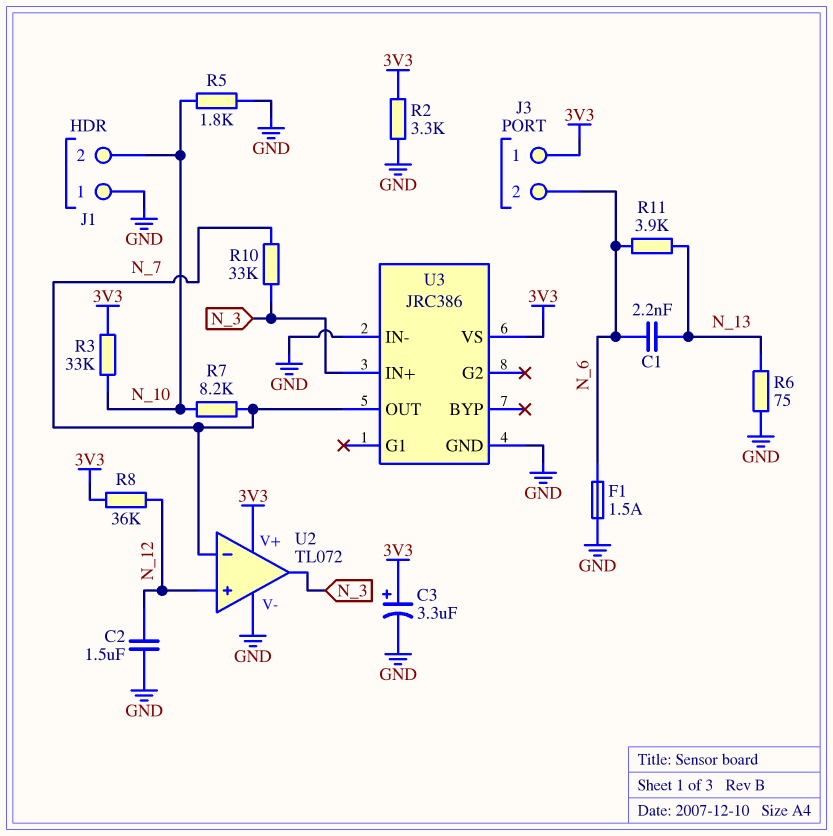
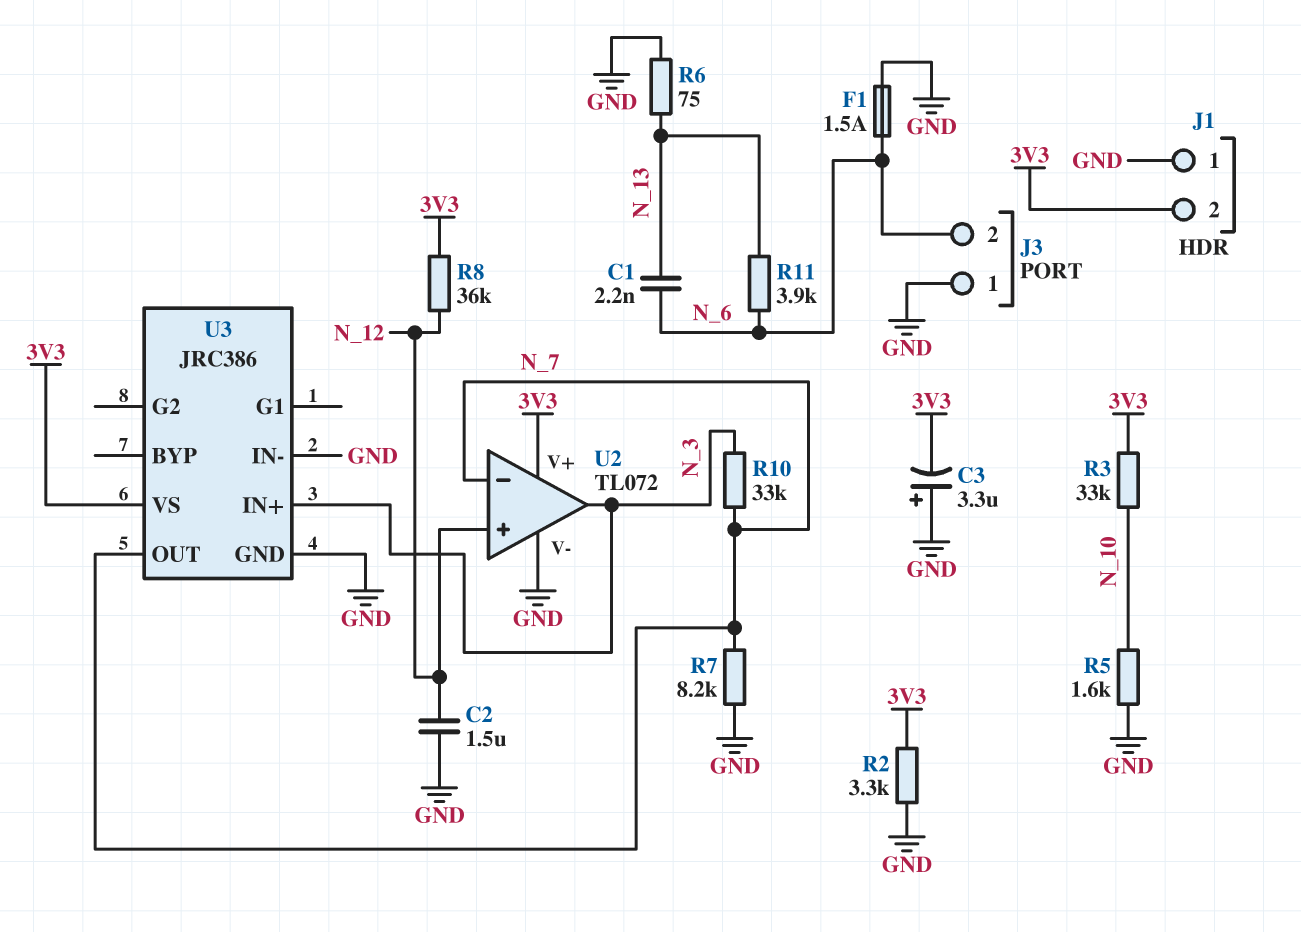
C3: 3.3uF (plus 3V3, minus GND) -> 3.3uF (plus GND, minus 3V3)
J1 pin 2: N_10 -> 3V3
J3 pin 1: 3V3 -> GND
R5: 1.8k (GND, N_10) -> 1.6k (GND, N_10)
R7: 8.2k (N_7, N_10) -> 8.2k (GND, N_7)

